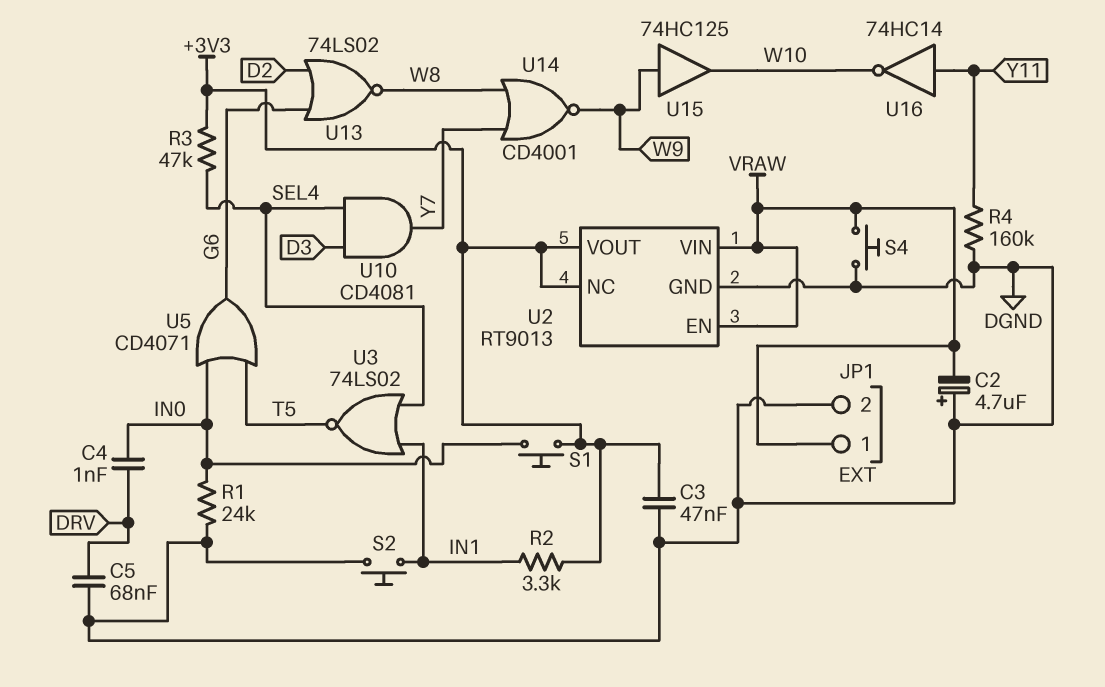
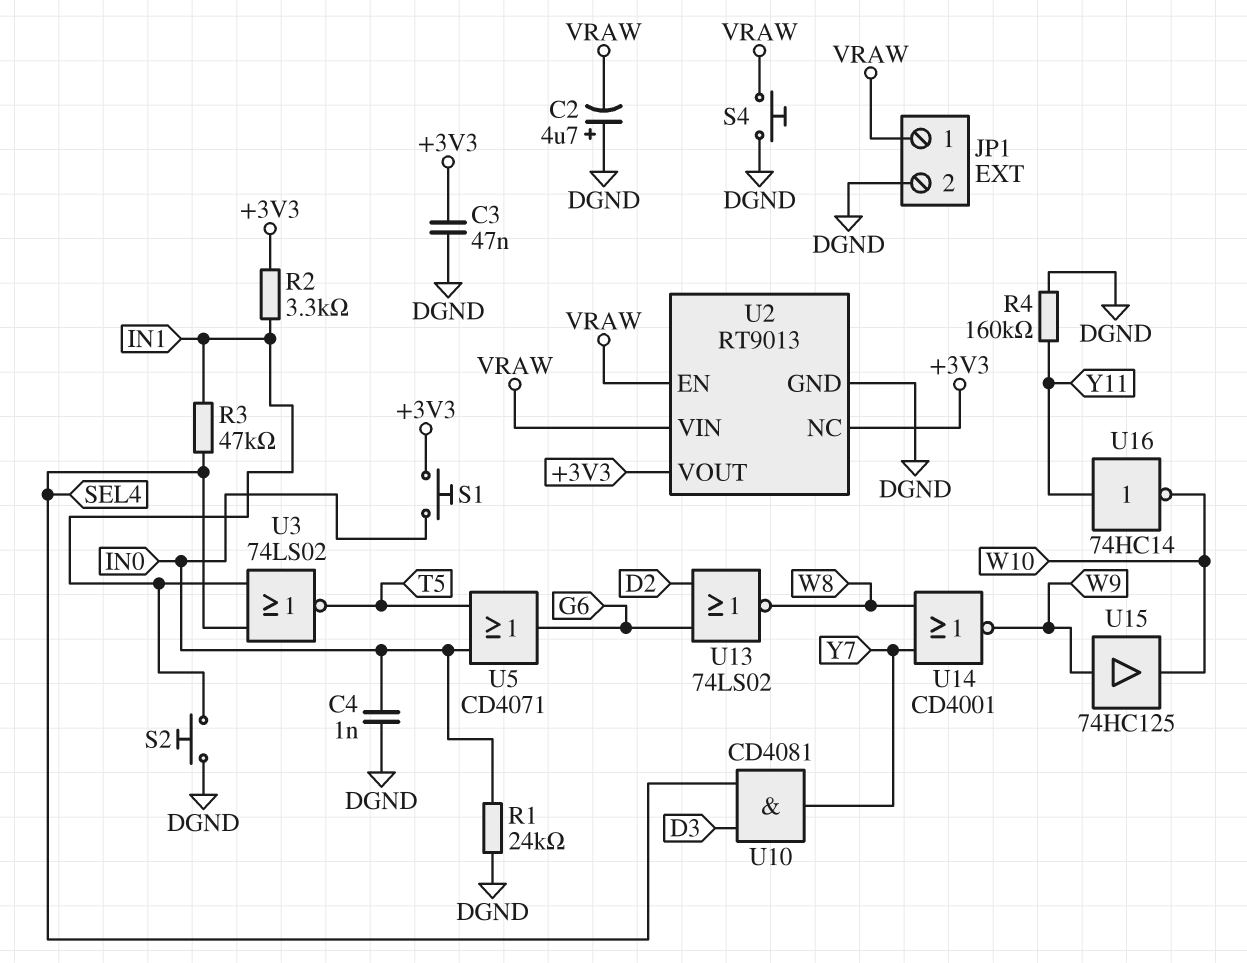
C4: 1nF (DRV, IN0) -> 1nF (DGND, IN0)
C5: 68nF (DGND, DRV) -> none
R3: 47k (+3V3, SEL4) -> 47k (IN1, SEL4)

